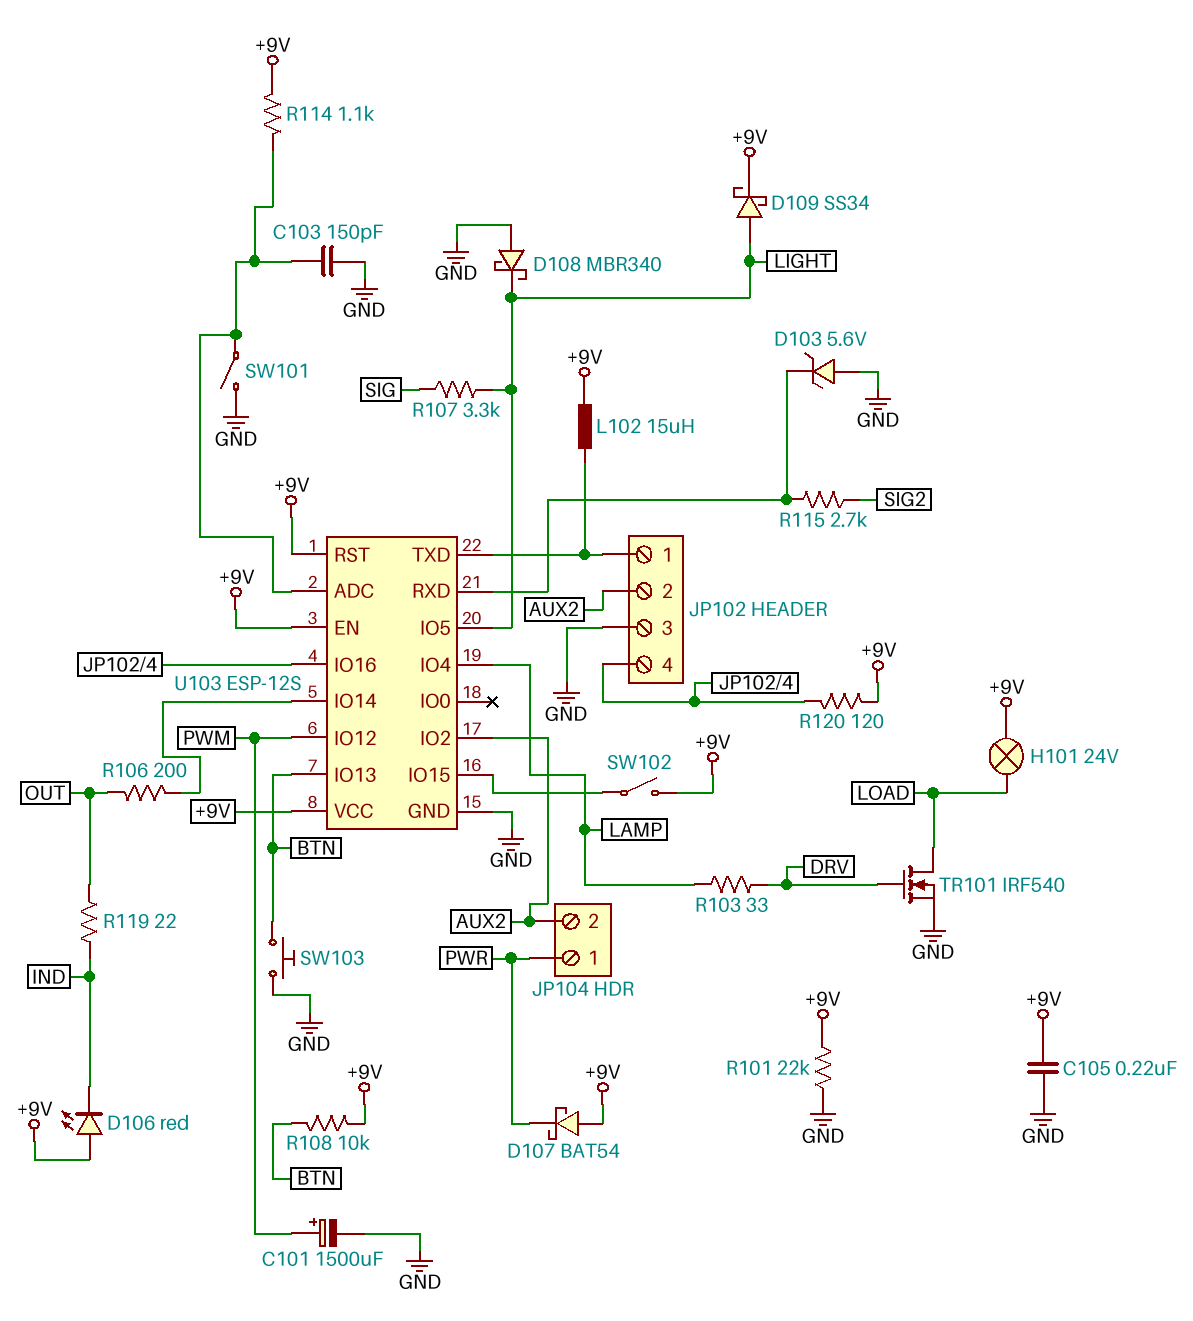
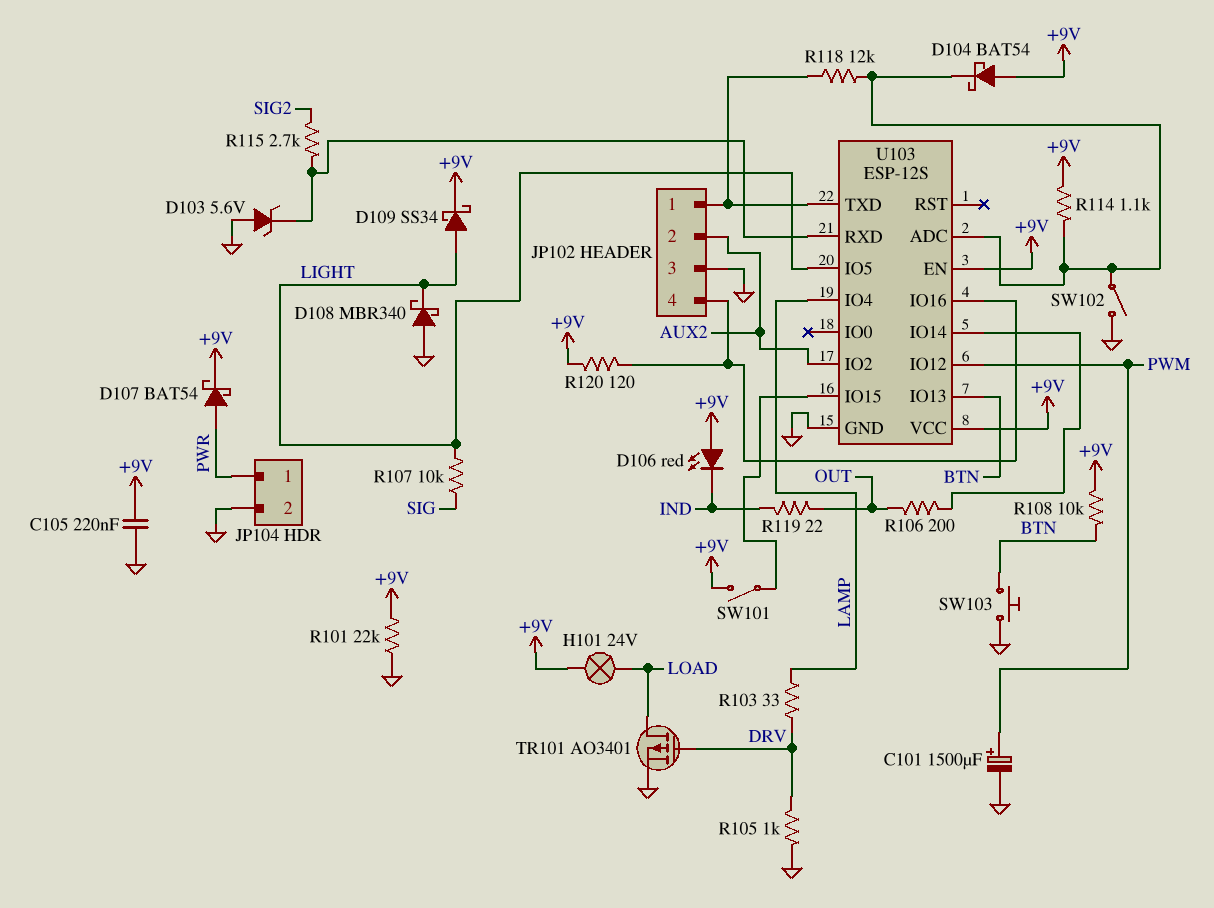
C103: 150pF (GND, U103/ADC) -> none
D104: none -> schottky BAT54 (A +9V, K U103/ADC)
D107: schottky BAT54 (A +9V, K PWR) -> schottky BAT54 (A PWR, K +9V)
JP104 pin 2: AUX2 -> GND
L102: 15uH (+9V, JP102/1) -> none
R105: none -> 1k (DRV, GND)
R107: 3.3k (LIGHT, SIG) -> 10k (LIGHT, SIG)
R118: none -> 12k (JP102/1, U103/ADC)
SW101: switch (GND, U103/ADC) -> switch (+9V, U103/IO15)
SW102: switch (+9V, U103/IO15) -> switch (GND, U103/ADC)
TR101: NMOS IRF540 (G DRV, D LOAD, S GND) -> PMOS AO3401 (G DRV, D LOAD, S GND)
U103 pin RST: +9V -> none

